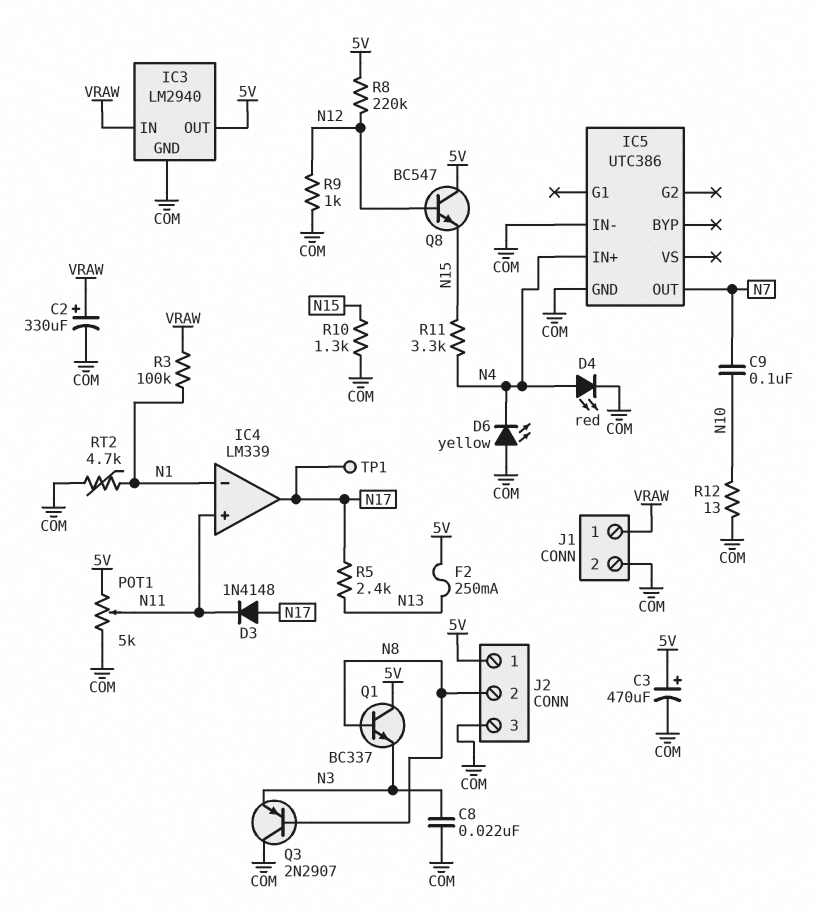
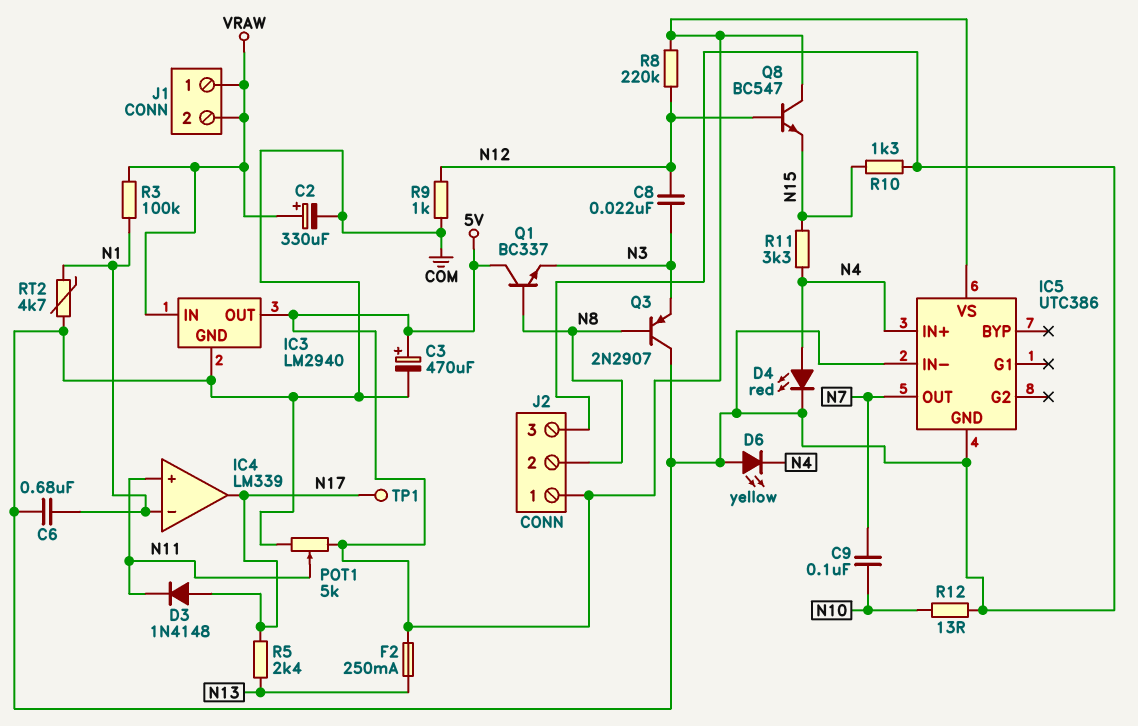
C6: none -> 680nF (COM, N1)
C8: 22nF (COM, N3) -> 22nF (N3, N12)
IC5 pin VS: none -> 5V
J1 pin 2: COM -> VRAW

